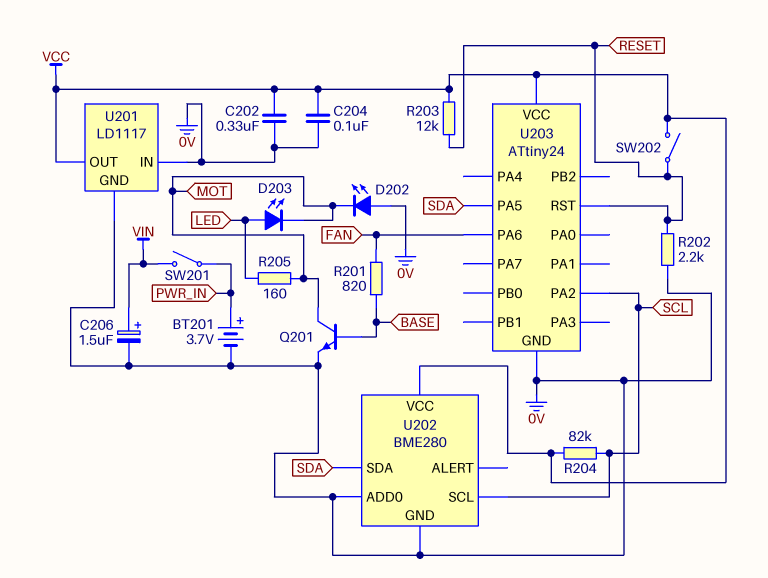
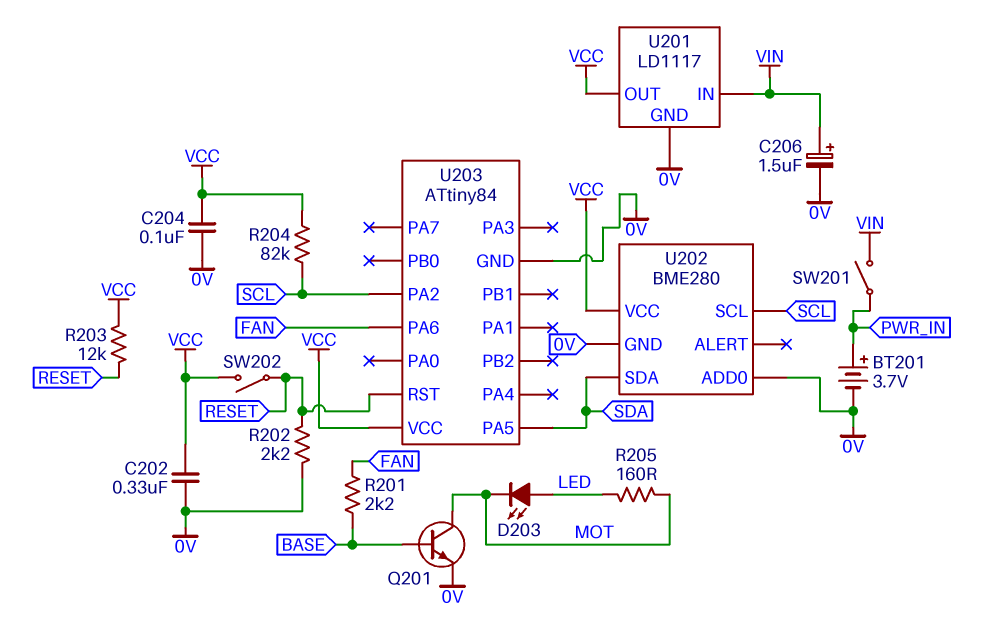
D202: LED (A 0V, K MOT) -> none
R201: 820 (BASE, FAN) -> 2.2k (BASE, FAN)
U201 pin IN: 0V -> VIN
U203: ATtiny24 -> ATtiny84

